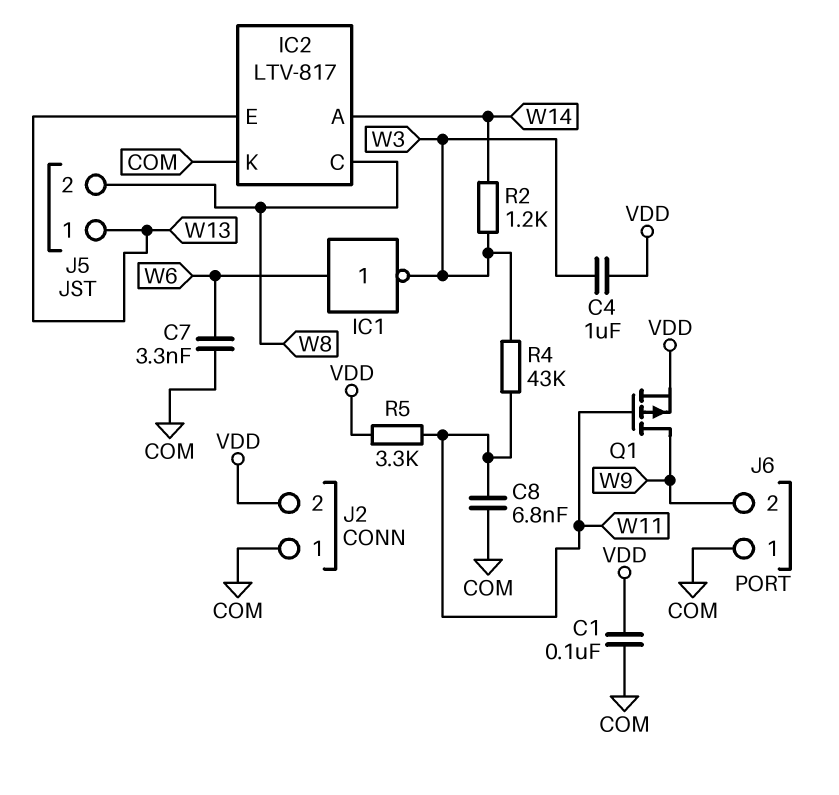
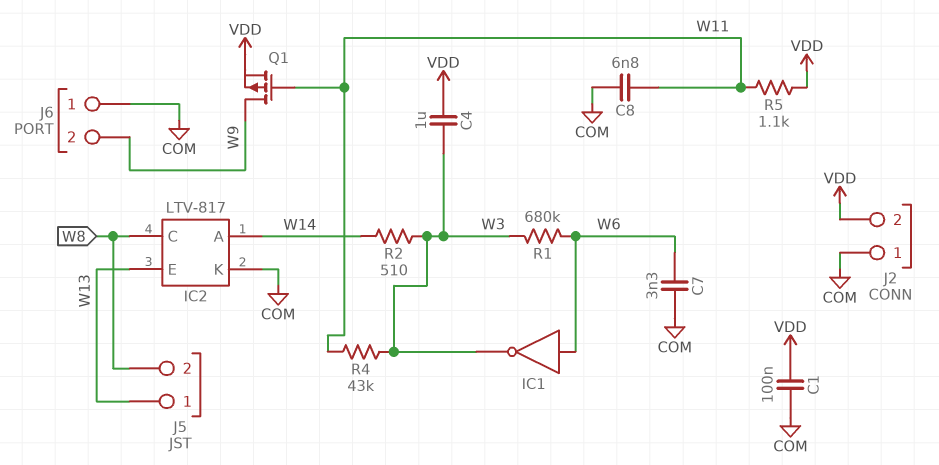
R1: none -> 680k (W3, W6)
R2: 1.2k (W3, W14) -> 510 (W3, W14)
R5: 3.3k (VDD, W11) -> 1.1k (VDD, W11)

